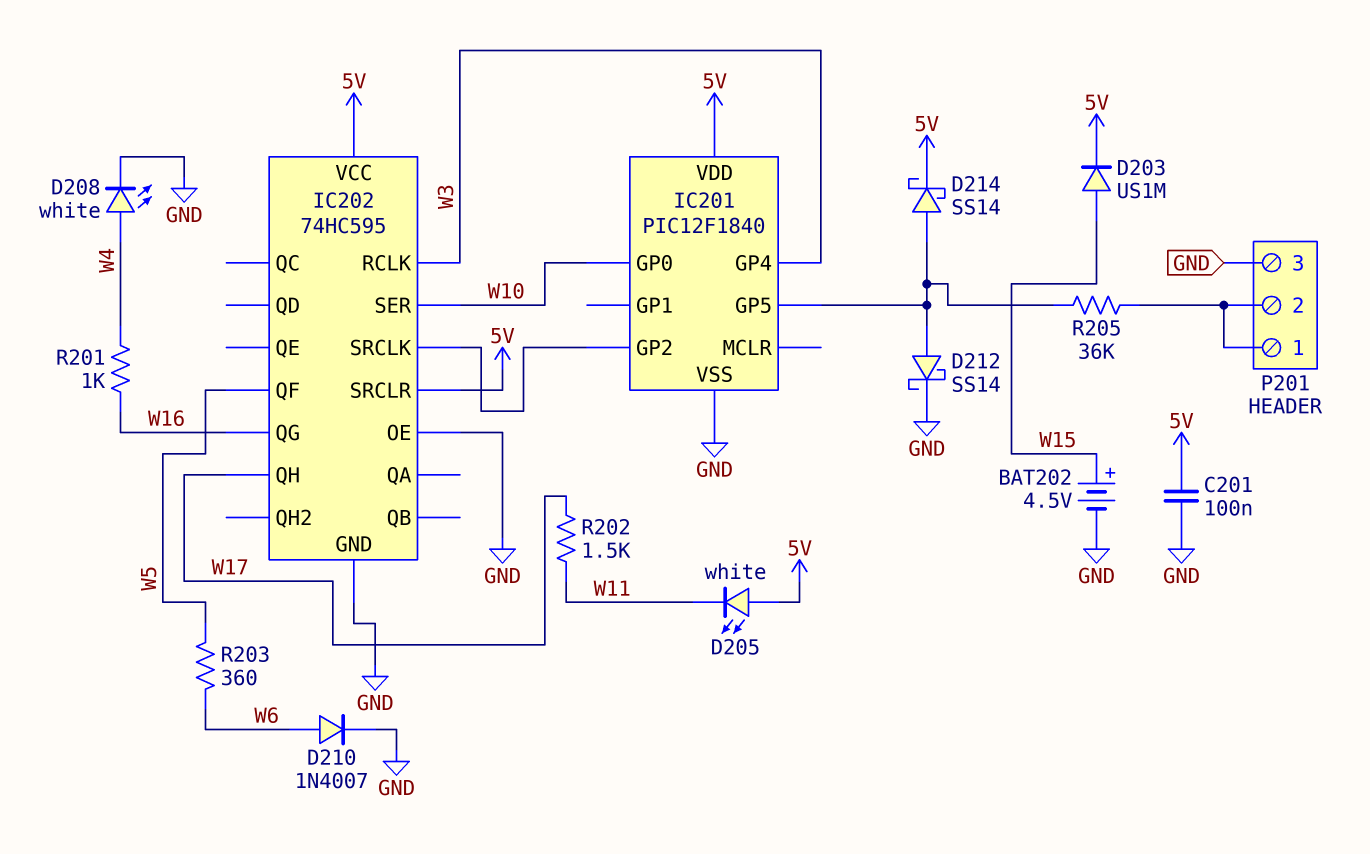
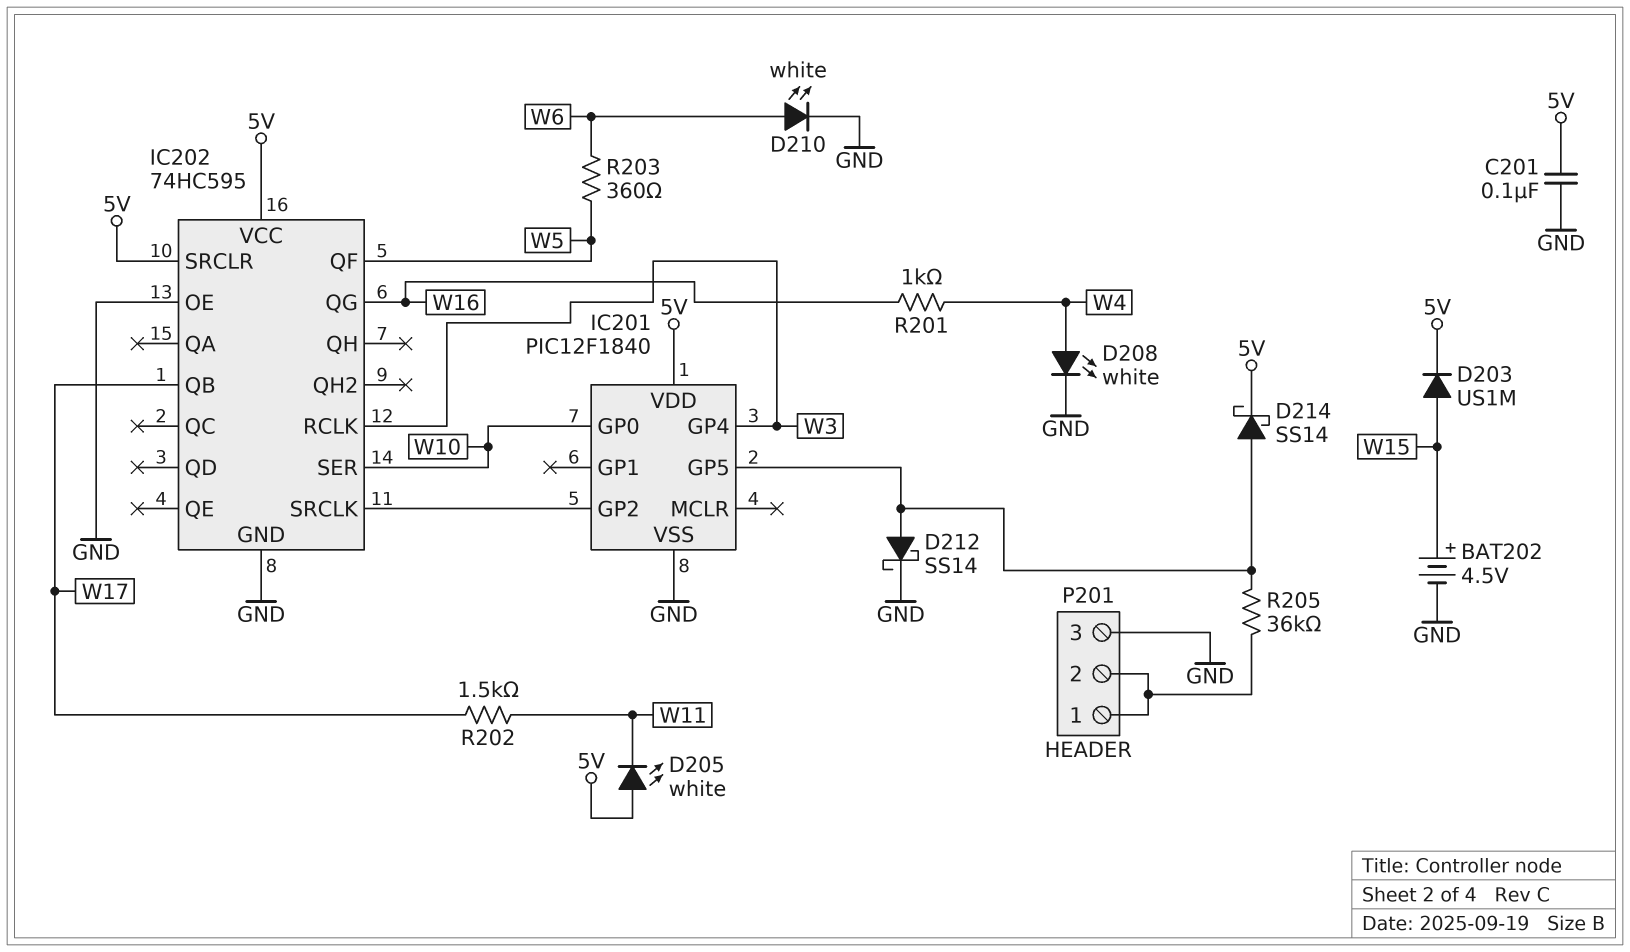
D210: diode 1N4007 (A W6, K GND) -> LED white (A W6, K GND)
IC202 pin QB: none -> W17
IC202 pin QH: W17 -> none

